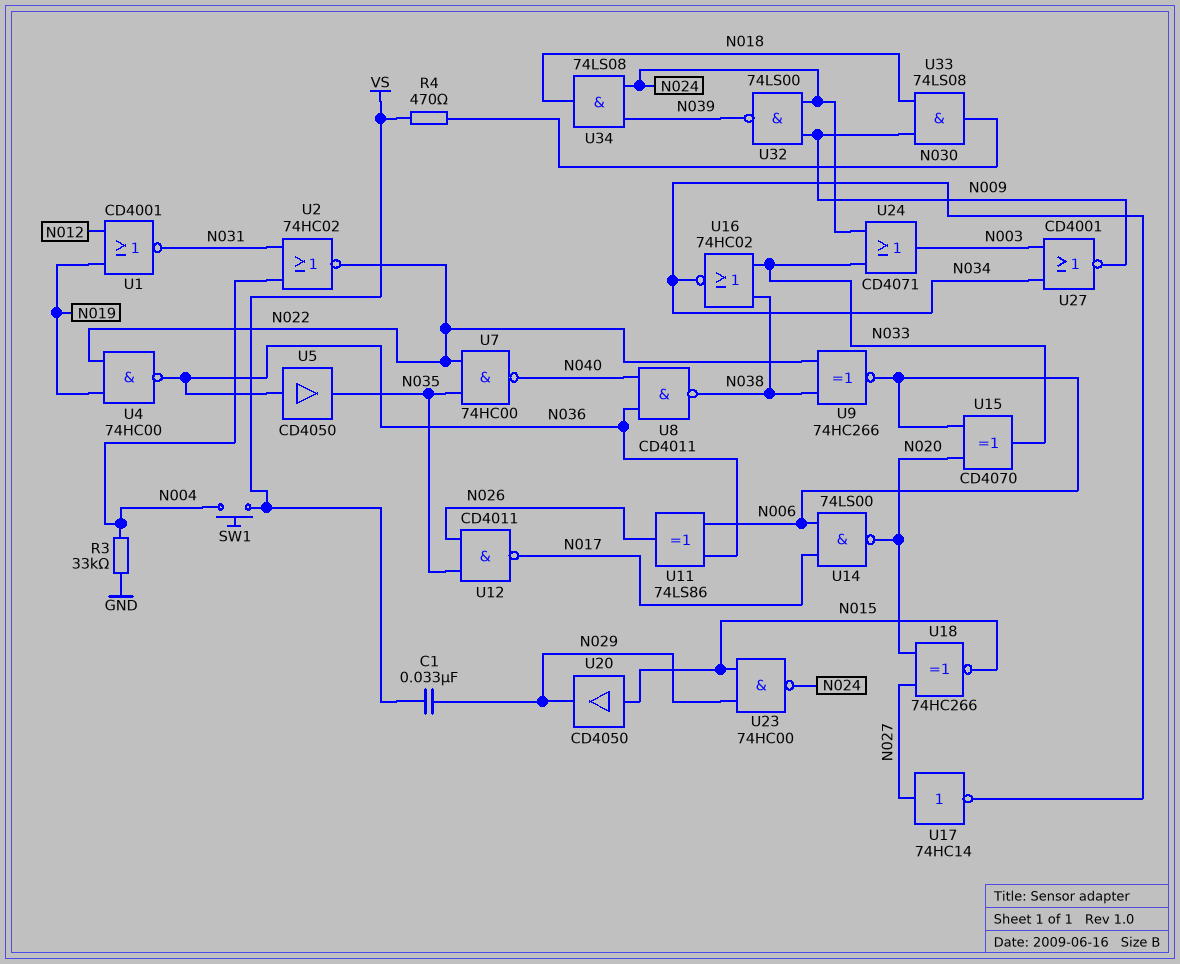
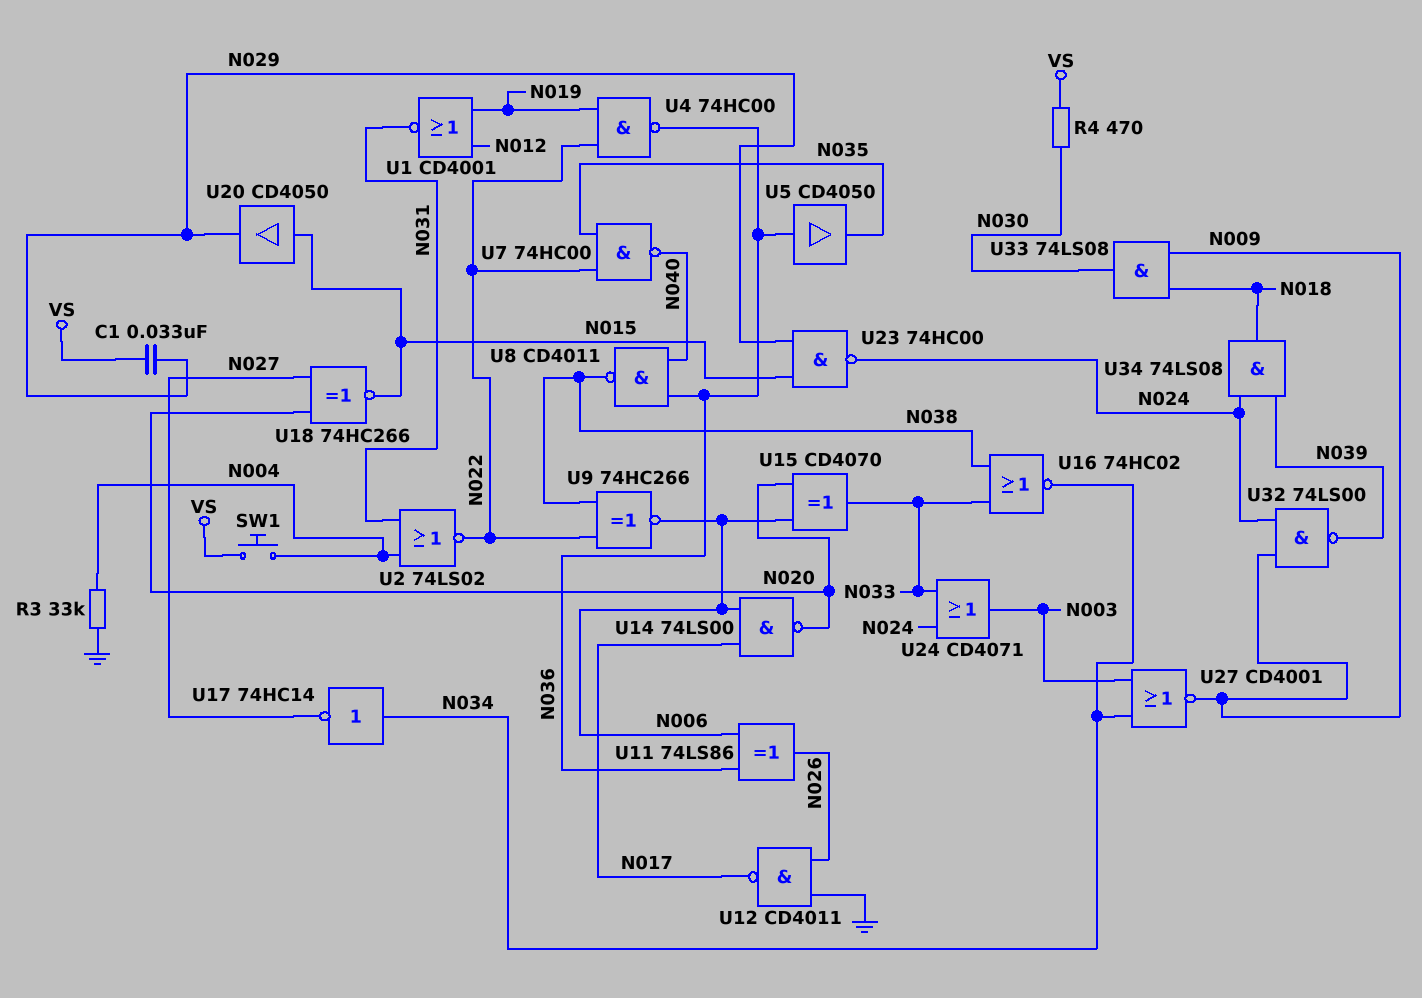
U2: NOR 74HC02 (in N004, in N031, out N022) -> NOR 74LS02 (in N004, in N031, out N022)
U12: NAND CD4011 (in N026, in N035, out N017) -> NAND CD4011 (in GND, in N026, out N017)
U17: NOT 74HC14 (in N027, out N034) -> NOT 74HC14 (in N034, out N027)

